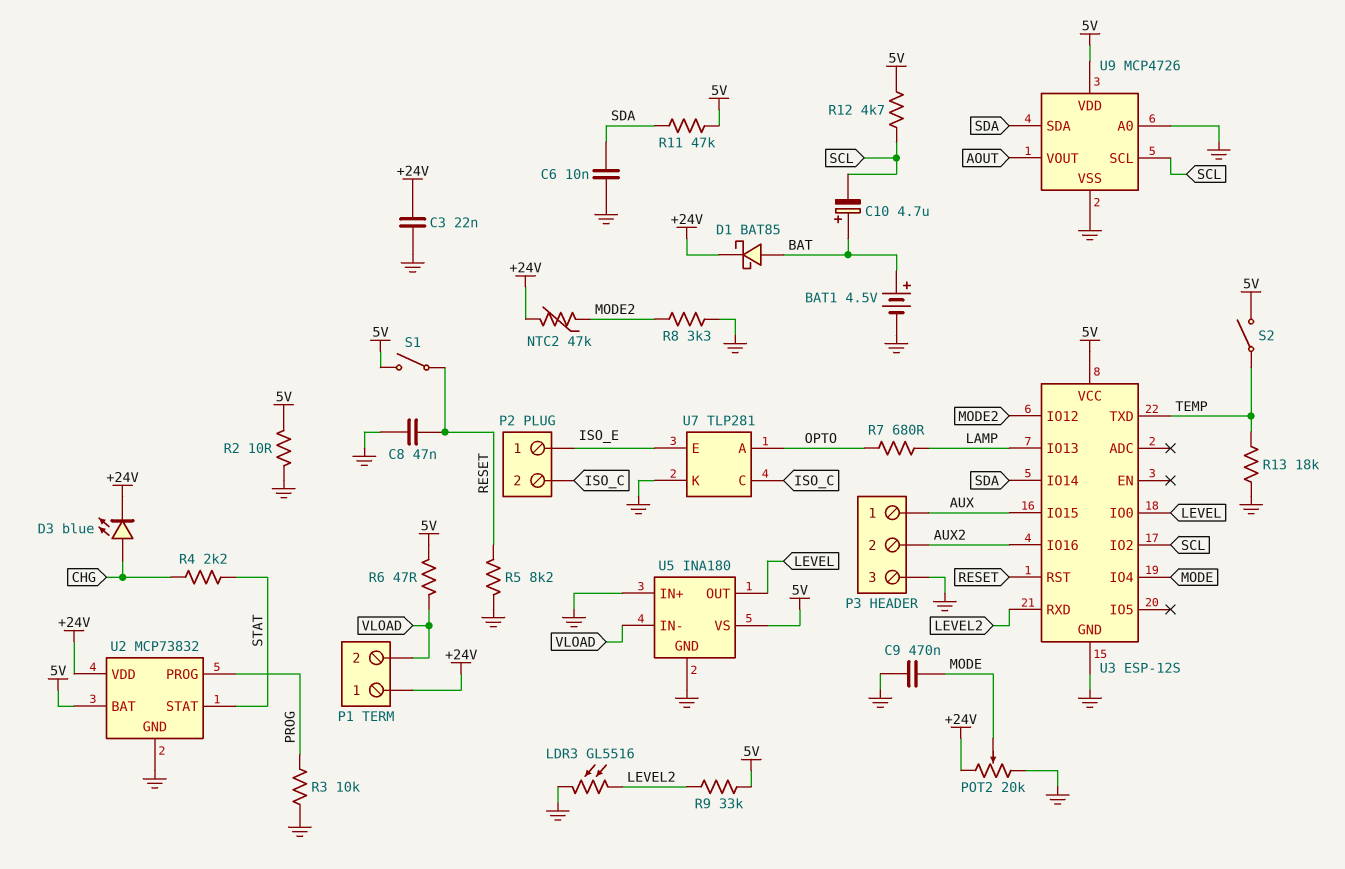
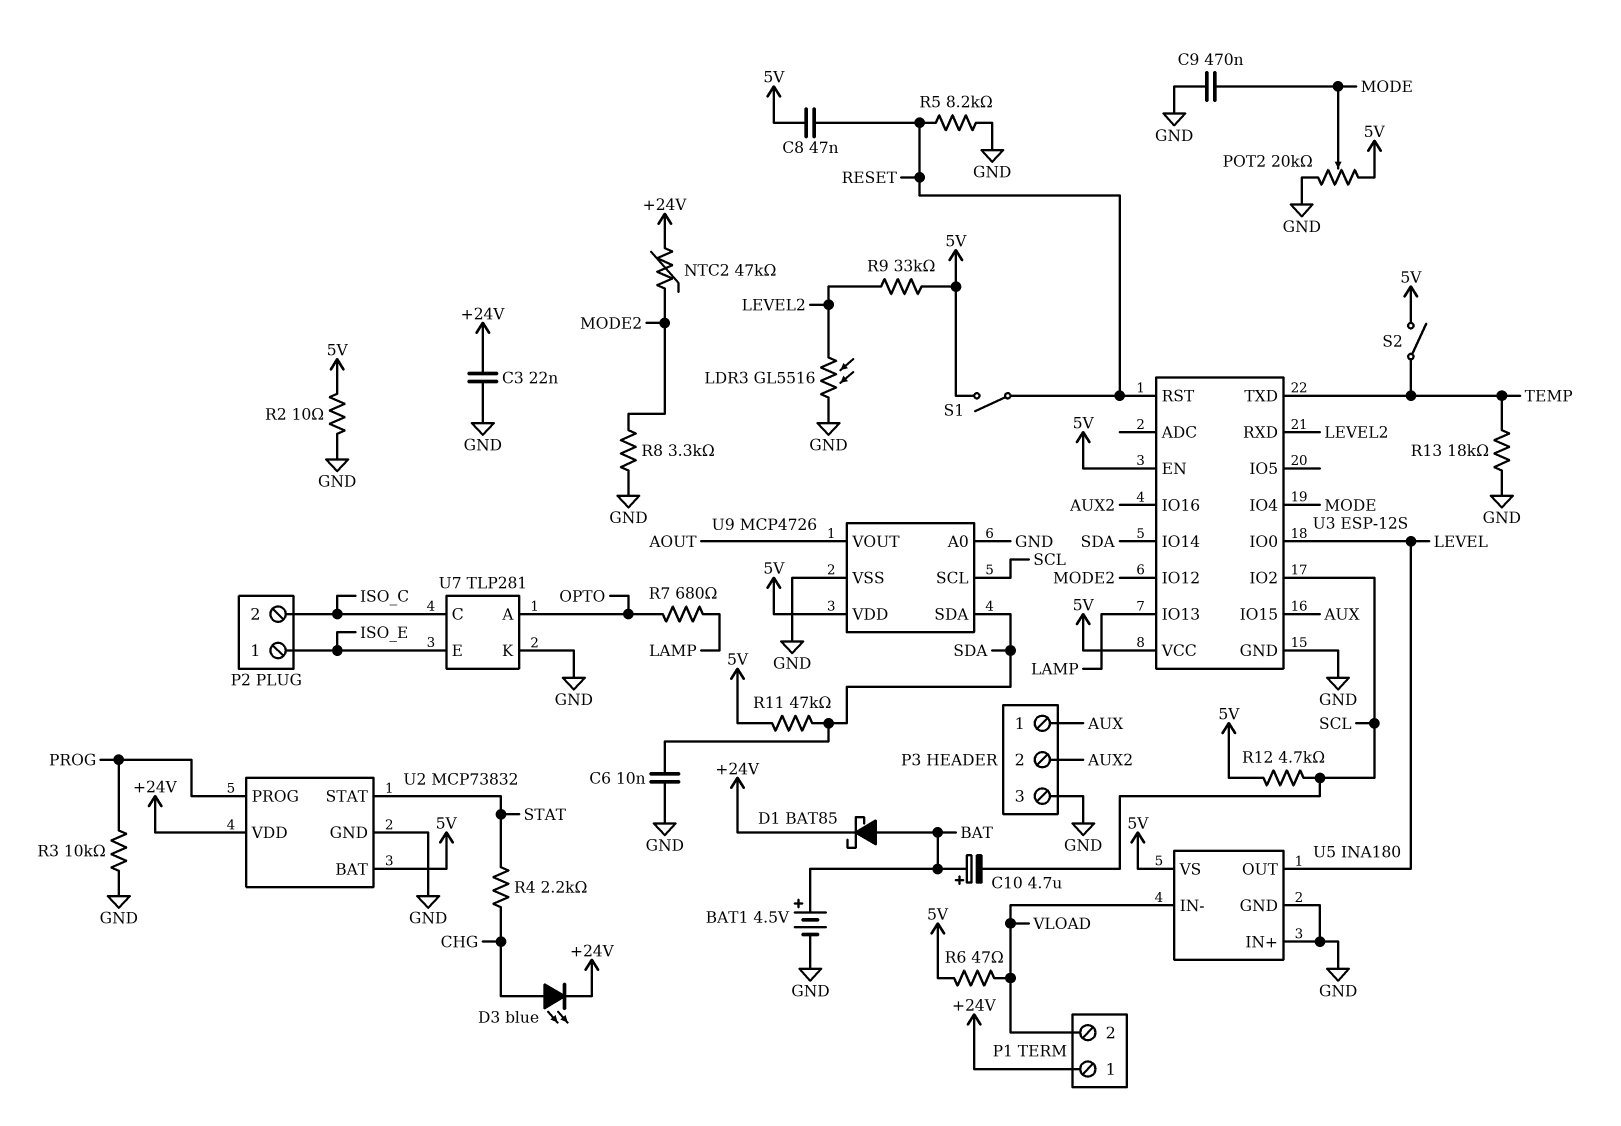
C8: 47nF (GND, RESET) -> 47nF (5V, RESET)
POT2: 20k (+24V, GND, wiper MODE) -> 20k (5V, GND, wiper MODE)
U3 pin EN: none -> 5V

